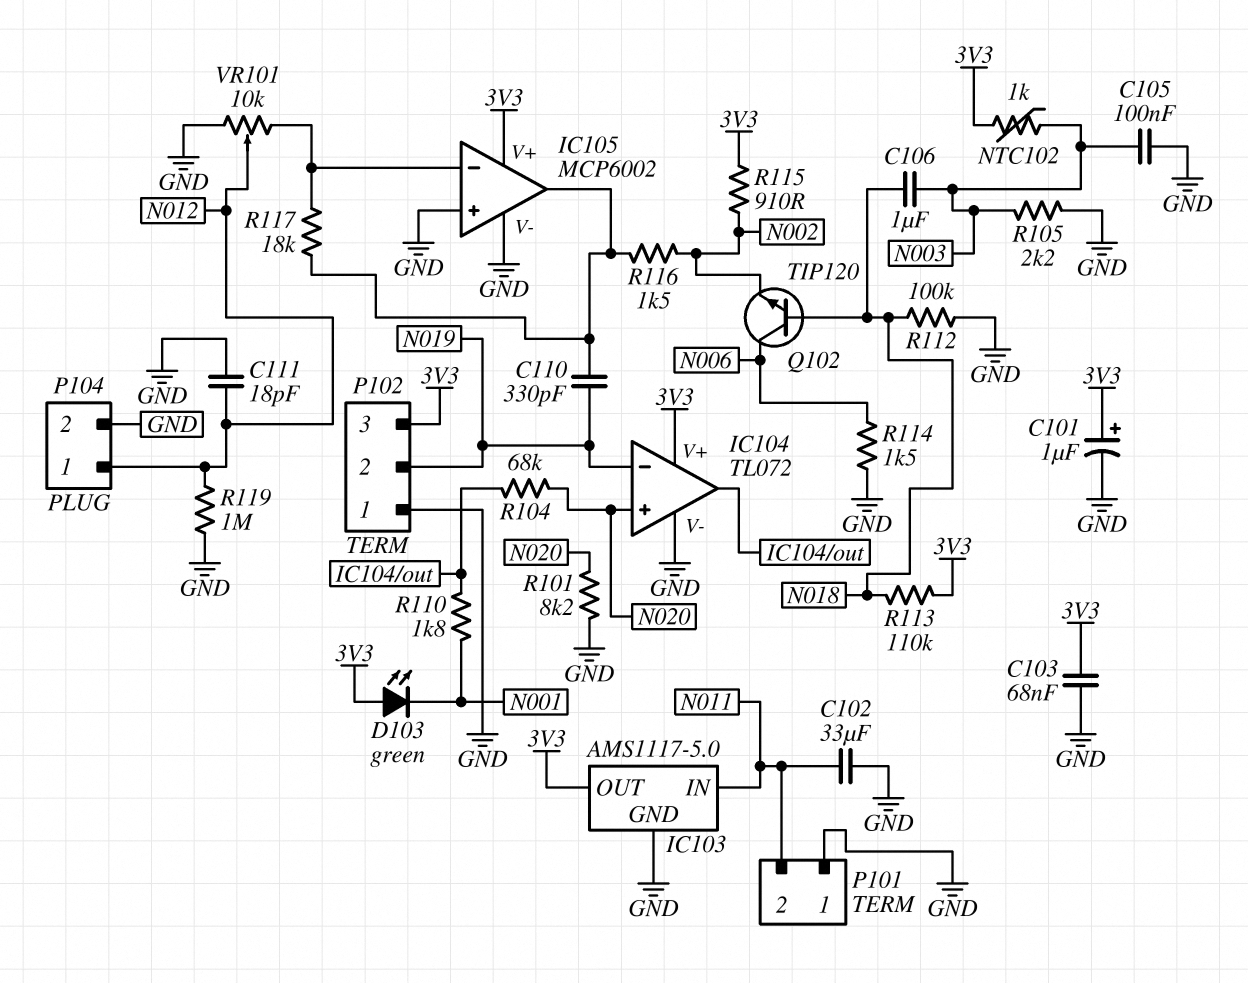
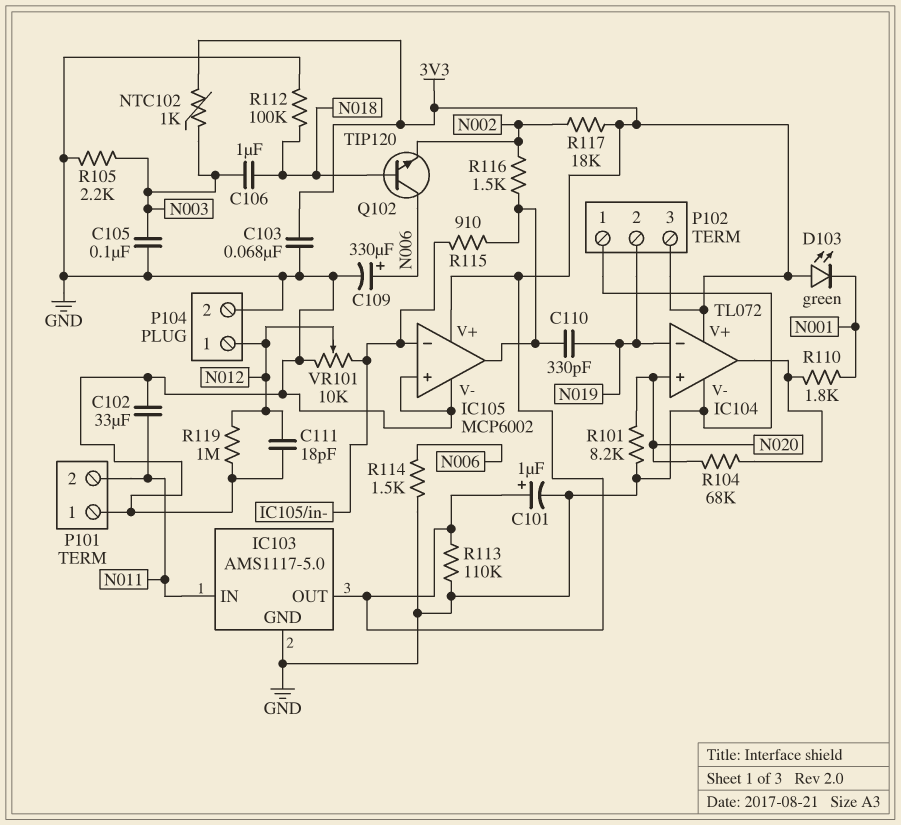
C109: none -> 330uF (plus N006, minus GND)
R113: 110k (3V3, N018) -> 110k (3V3, GND)
R115: 910 (3V3, N002) -> 910 (IC105/in-, IC105/out)
R117: 18k (IC105/in-, IC105/out) -> 18k (3V3, N002)

